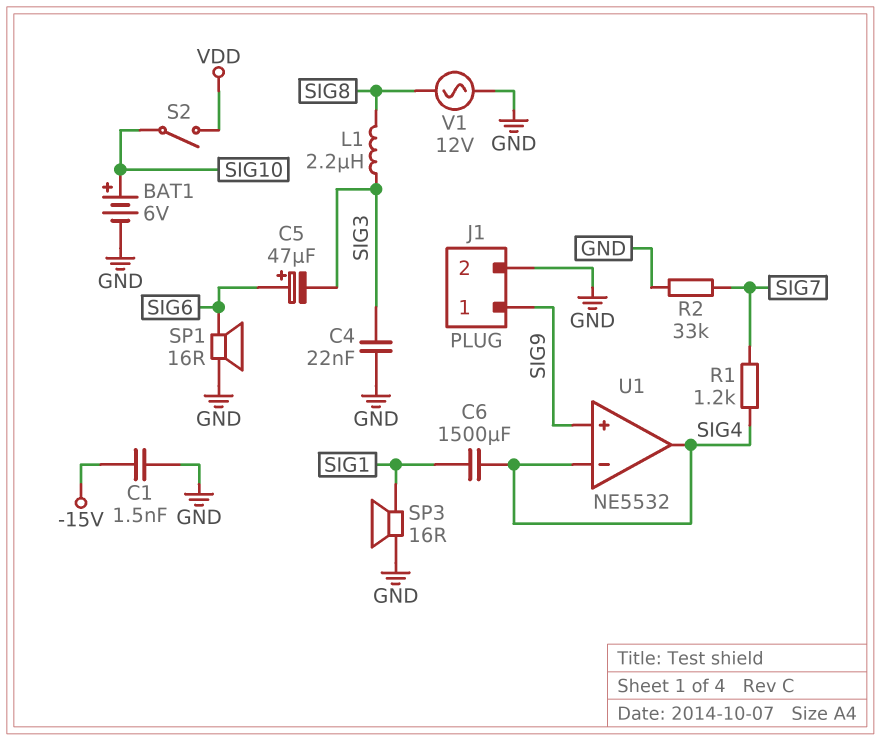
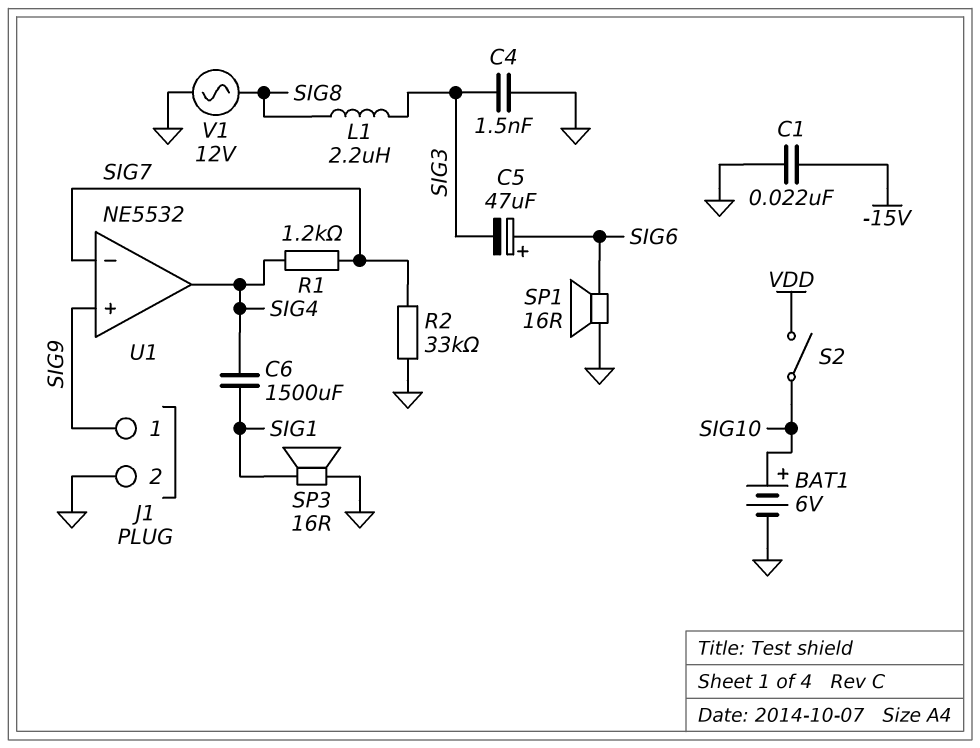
C1: 1.5nF (-15V, GND) -> 22nF (-15V, GND)
C4: 22nF (GND, SIG3) -> 1.5nF (GND, SIG3)
U1 pin in-: SIG4 -> SIG7

